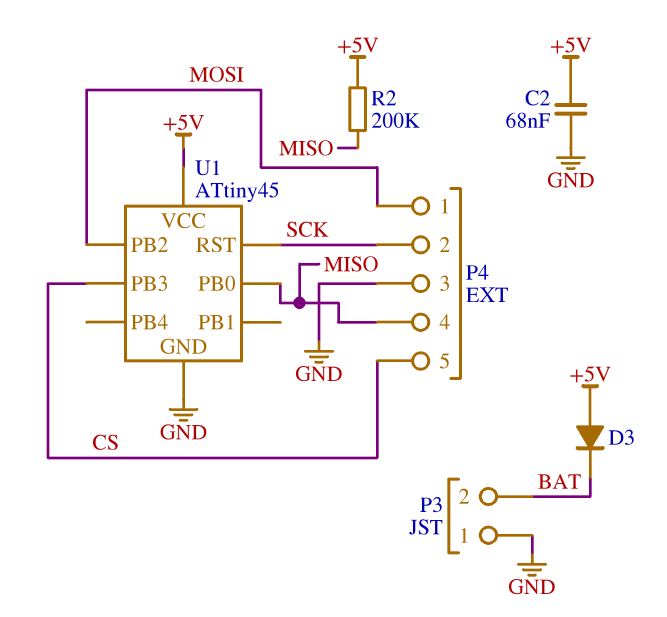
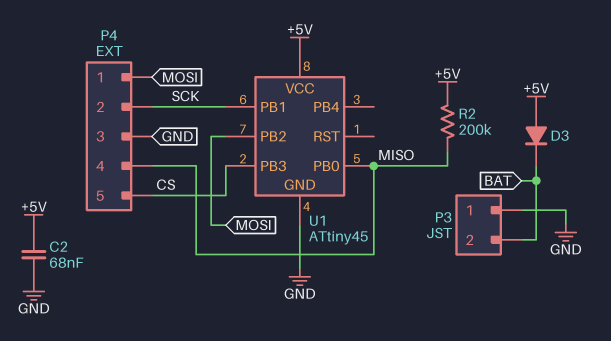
U1 pin PB1: none -> SCK
U1 pin RST: SCK -> none

